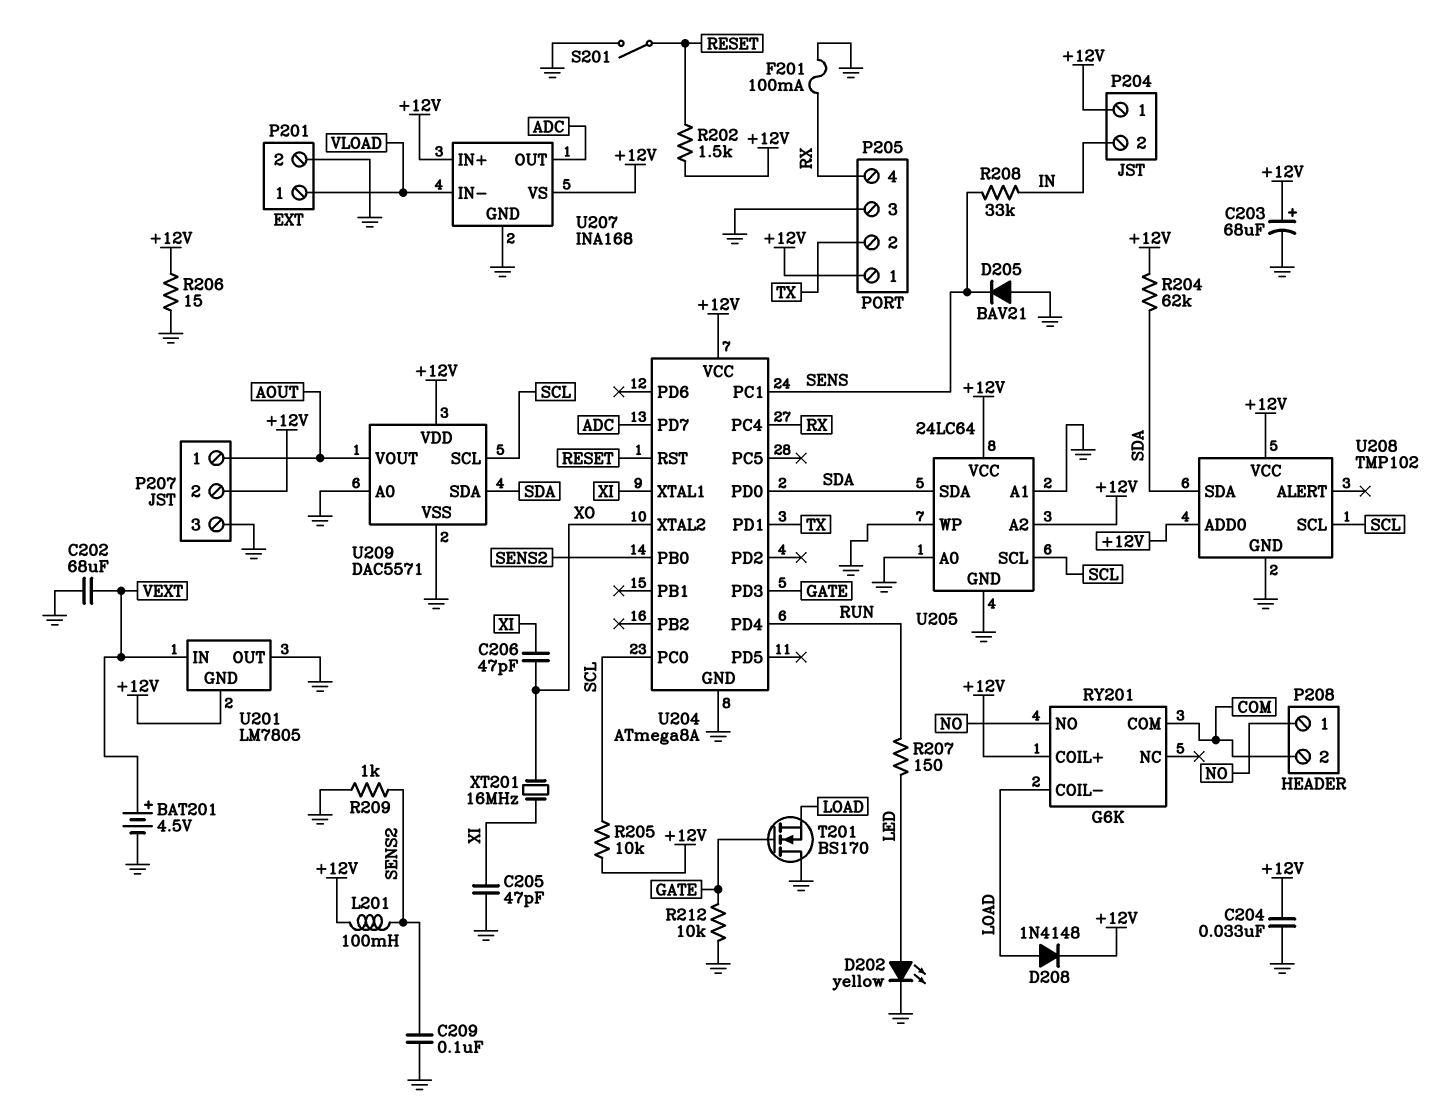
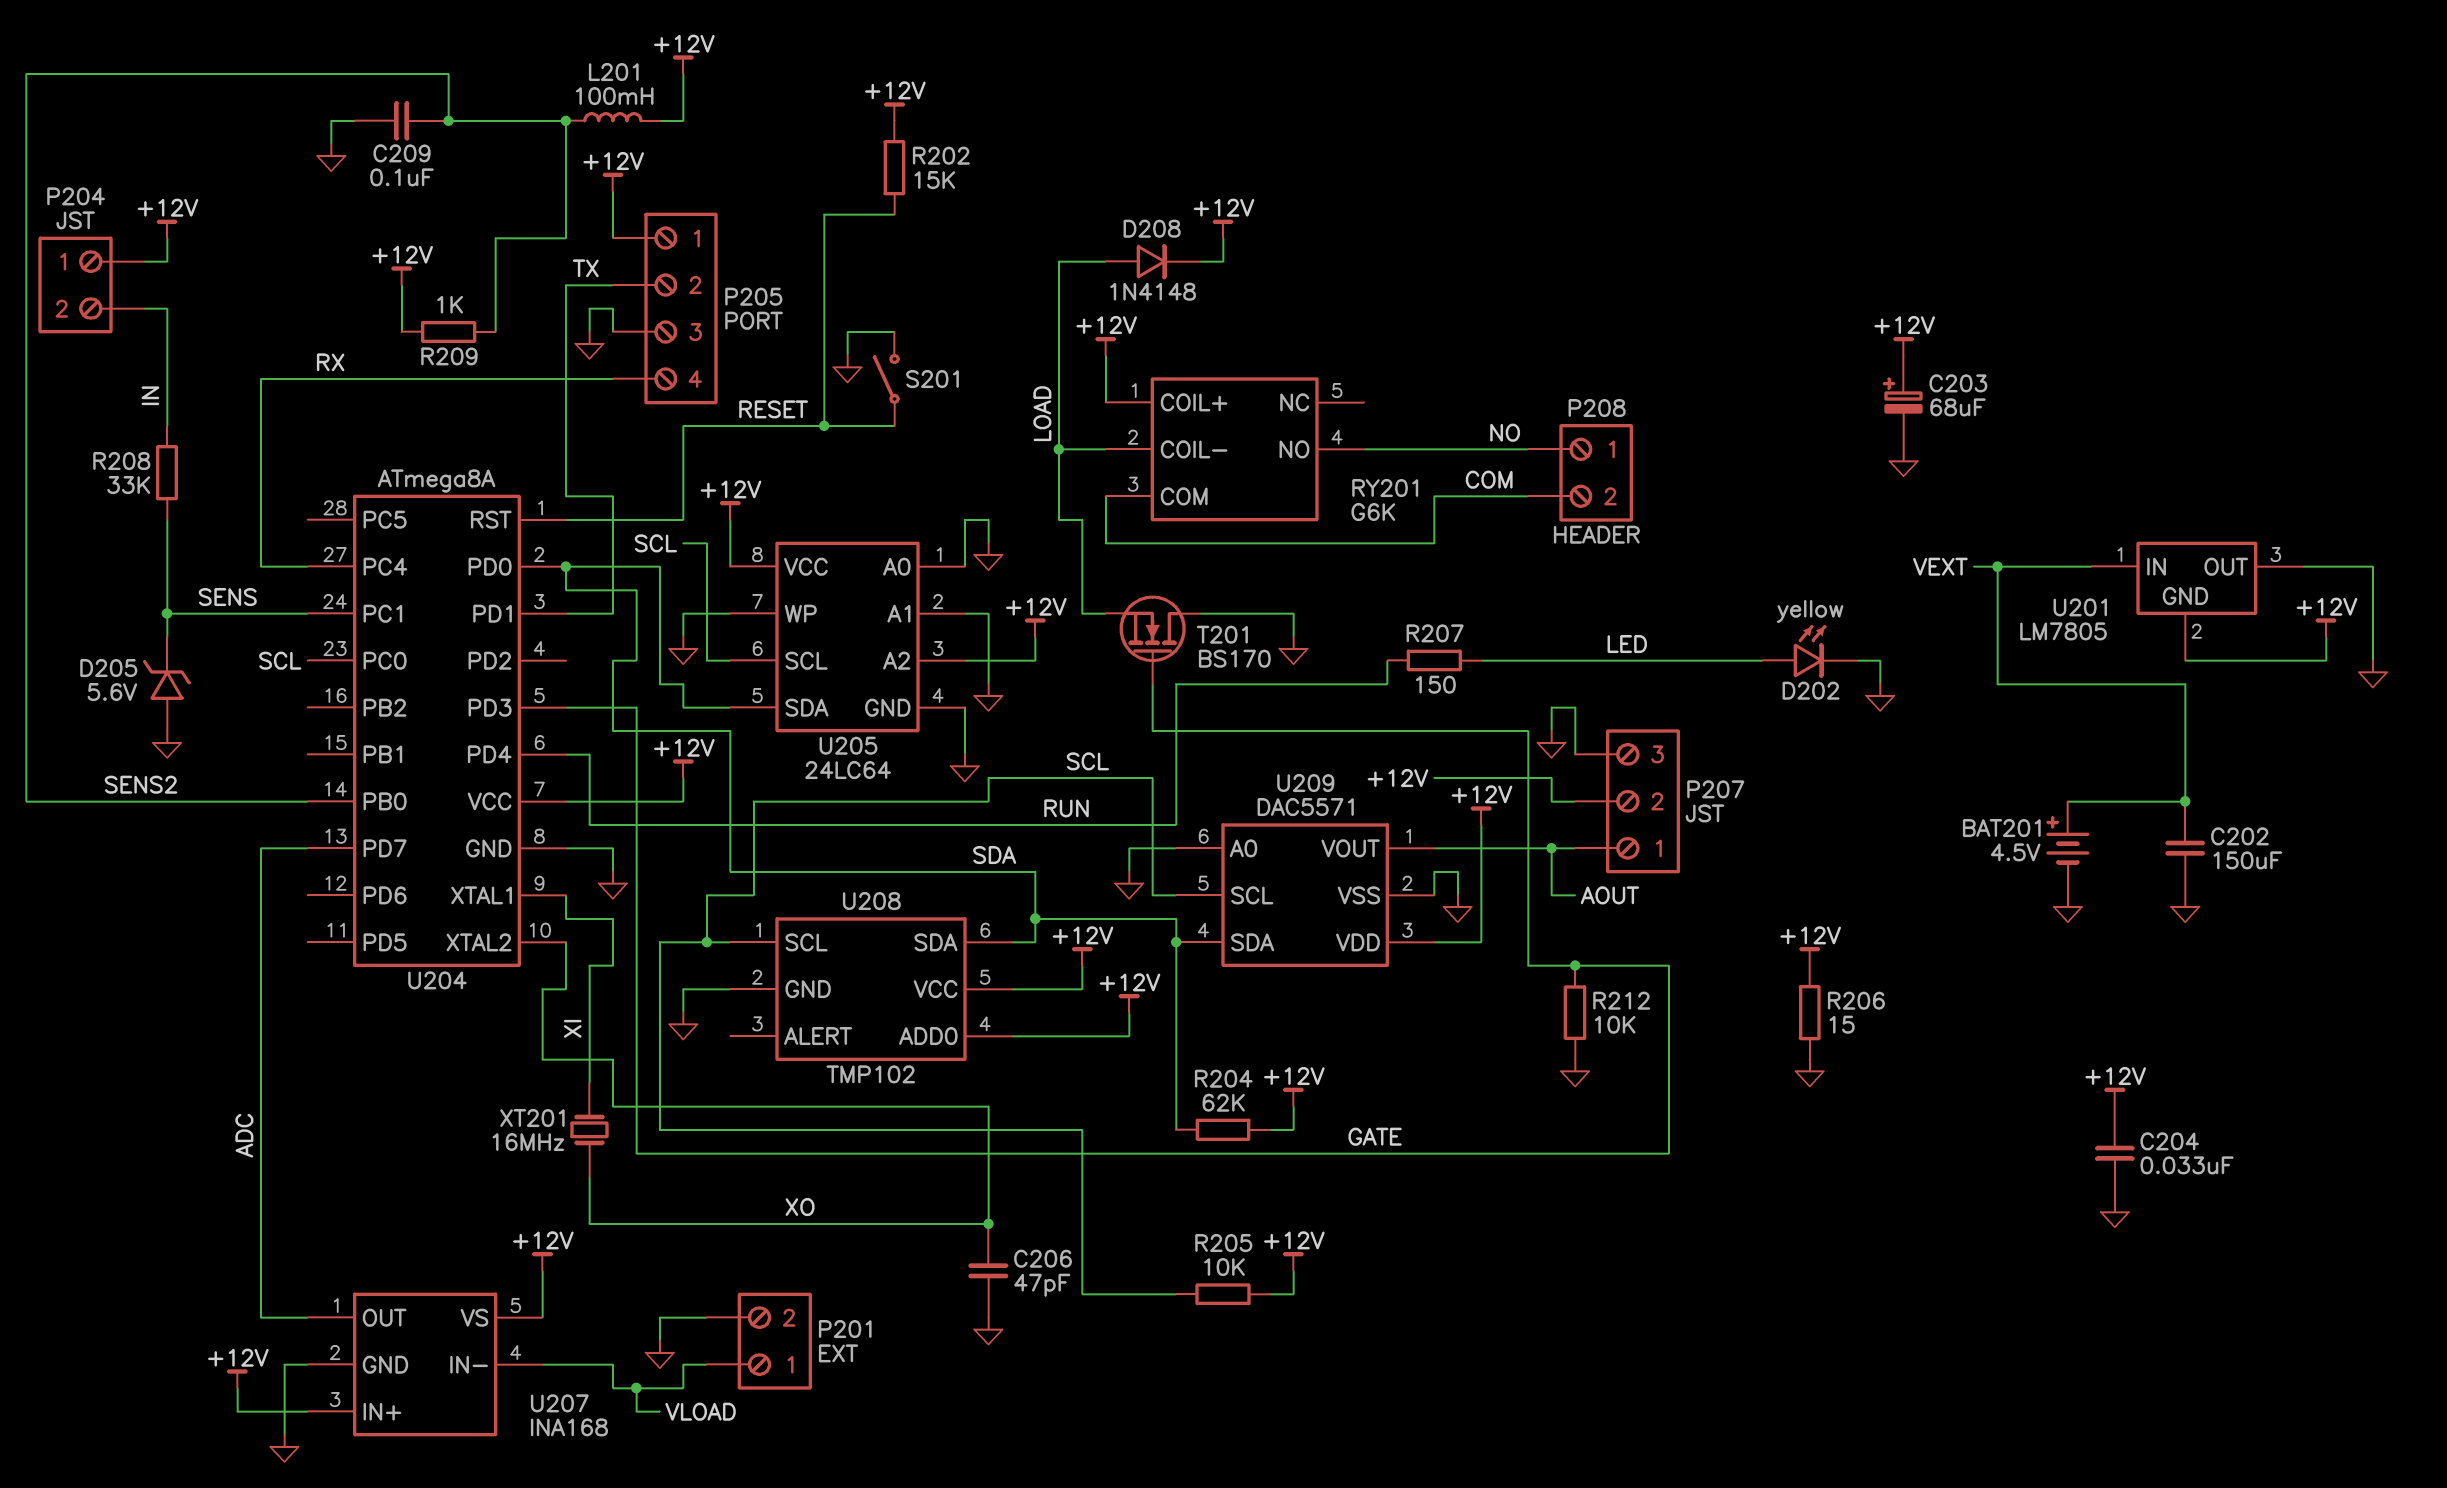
C202: 68uF (GND, VEXT) -> 150uF (GND, VEXT)
C205: 47pF (GND, XI) -> none
C206: 47pF (XI, XO) -> 47pF (GND, XO)
D205: diode BAV21 (A GND, K SENS) -> zener 5.6V (A GND, K SENS)
F201: 100mA (GND, RX) -> none
R202: 1.5k (+12V, RESET) -> 15k (+12V, RESET)
R209: 1k (GND, SENS2) -> 1k (+12V, SENS2)

